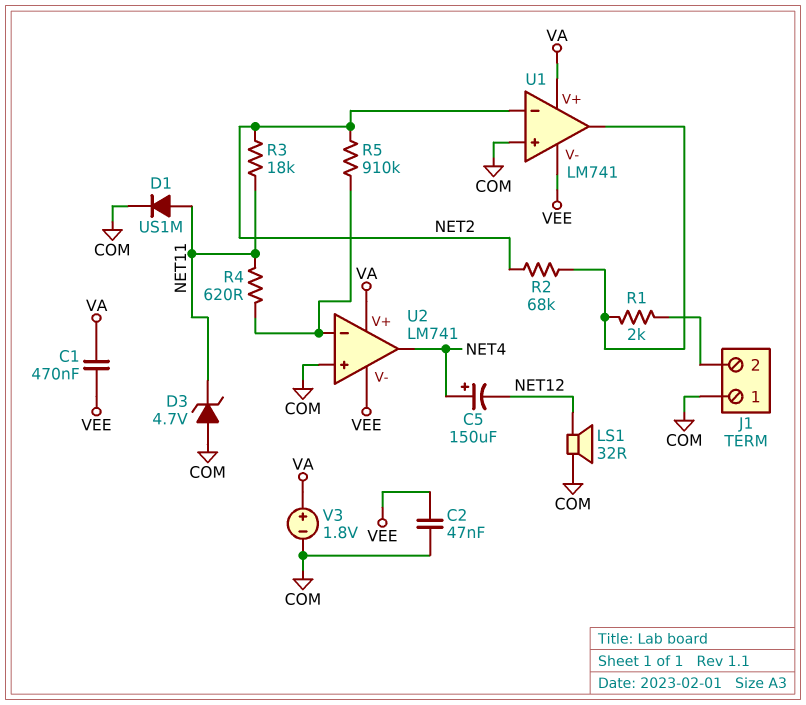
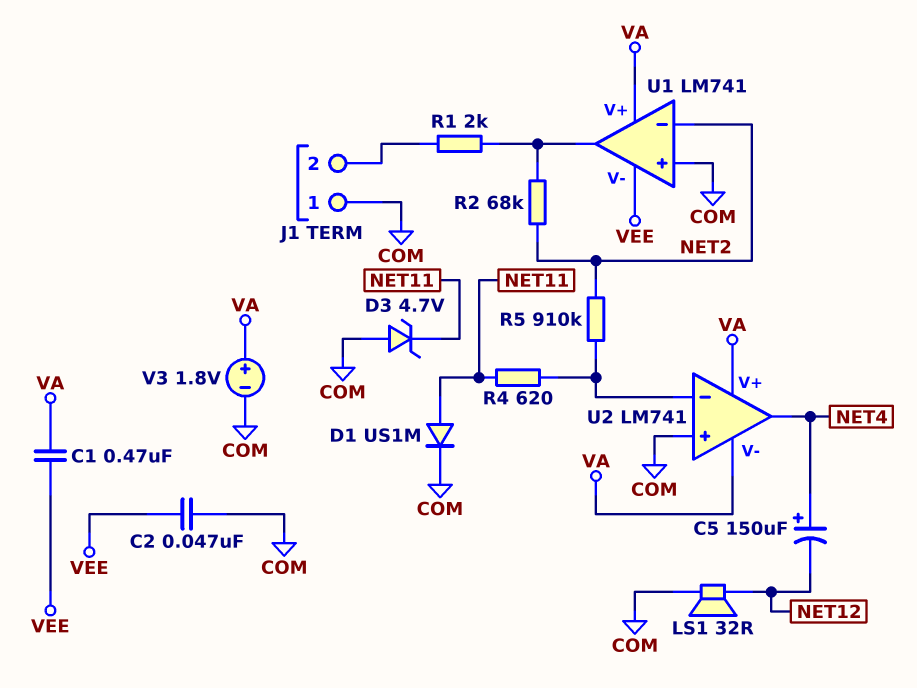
R3: 18k (NET2, NET11) -> none
U2 pin V-: VEE -> VA

